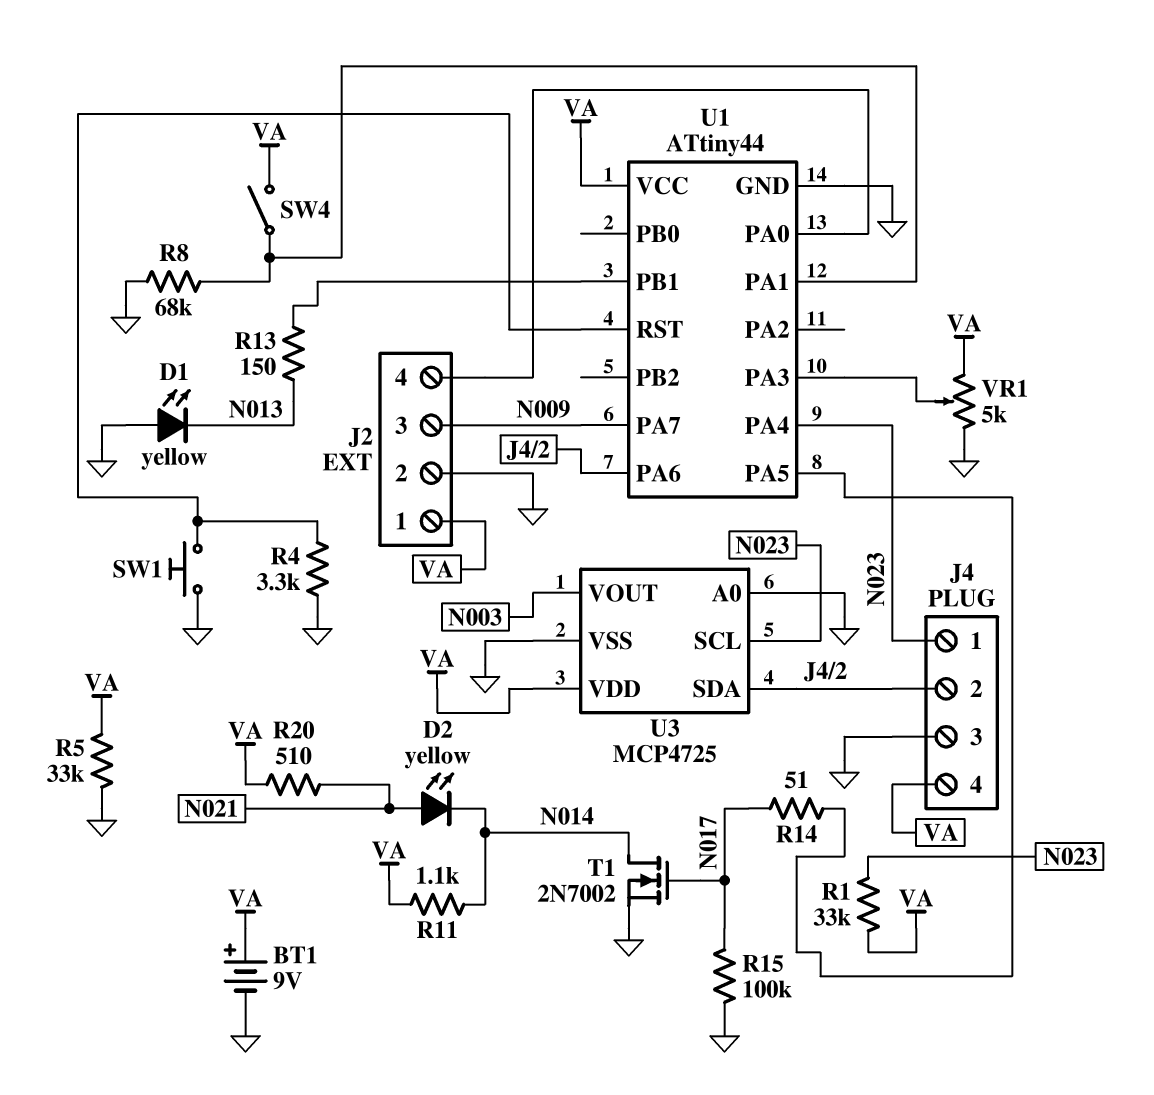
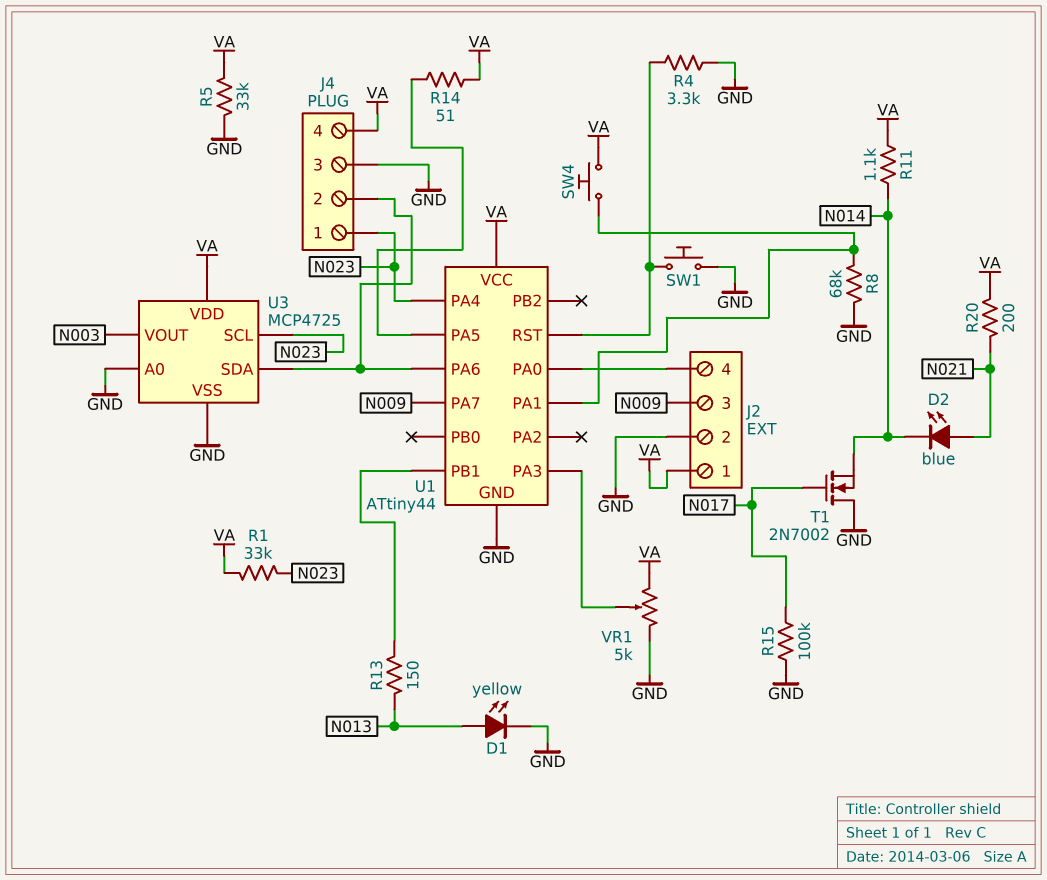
BT1: 9V (plus VA, minus GND) -> none
D1: LED yellow (A GND, K N013) -> LED yellow (A N013, K GND)
D2: LED yellow (A N021, K N014) -> LED blue (A N021, K N014)
R14: 51 (N017, U1/PA5) -> 51 (U1/PA5, VA)
R20: 510 (N021, VA) -> 200 (N021, VA)
SW4: switch (U1/PA1, VA) -> button (U1/PA1, VA)
T1: NMOS 2N7002 (G N017, D N014, S GND) -> NMOS 2N7002 (G N017, D GND, S N014)

